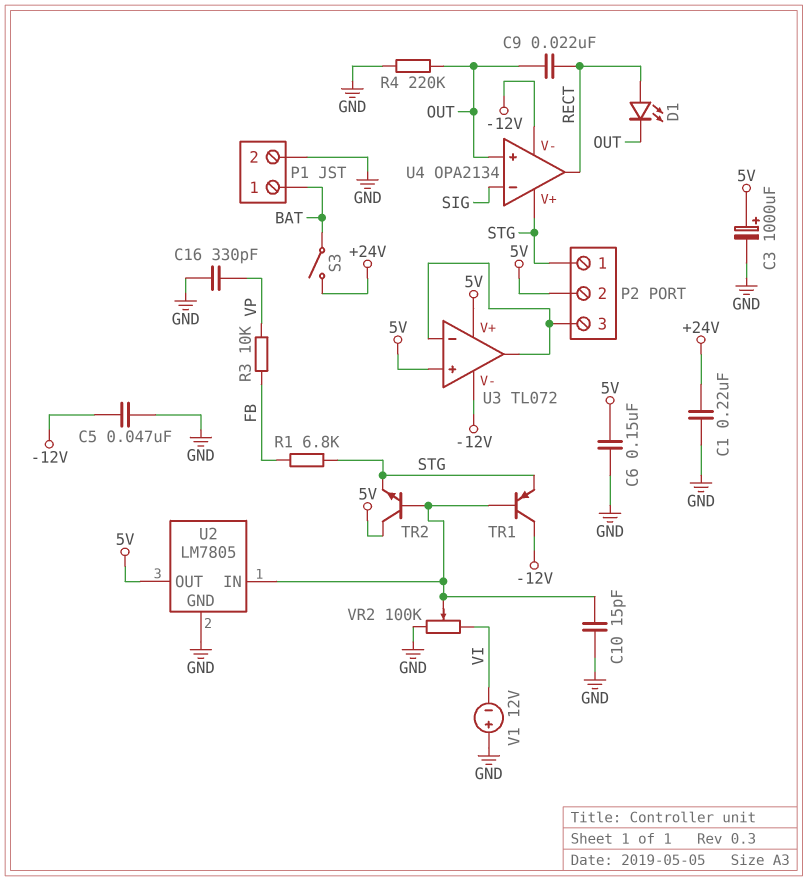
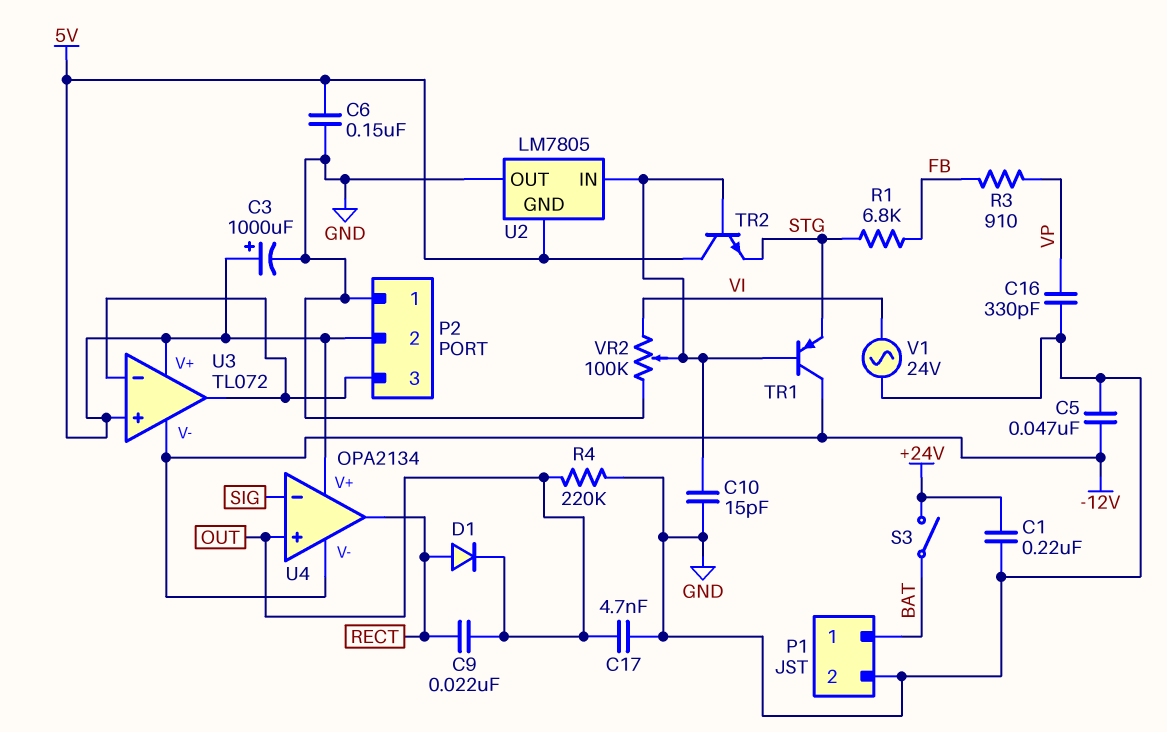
C17: none -> 4.7nF (GND, OUT)
D1: LED (A RECT, K OUT) -> diode (A RECT, K OUT)
P2 pin 1: STG -> GND
R3: 10k (FB, VP) -> 910 (FB, VP)
U2 pin GND: GND -> 5V
U2 pin OUT: 5V -> GND
U4 pin V+: STG -> 5V
V1: 12V (plus GND, minus VI) -> AC 24V (GND, VI)

